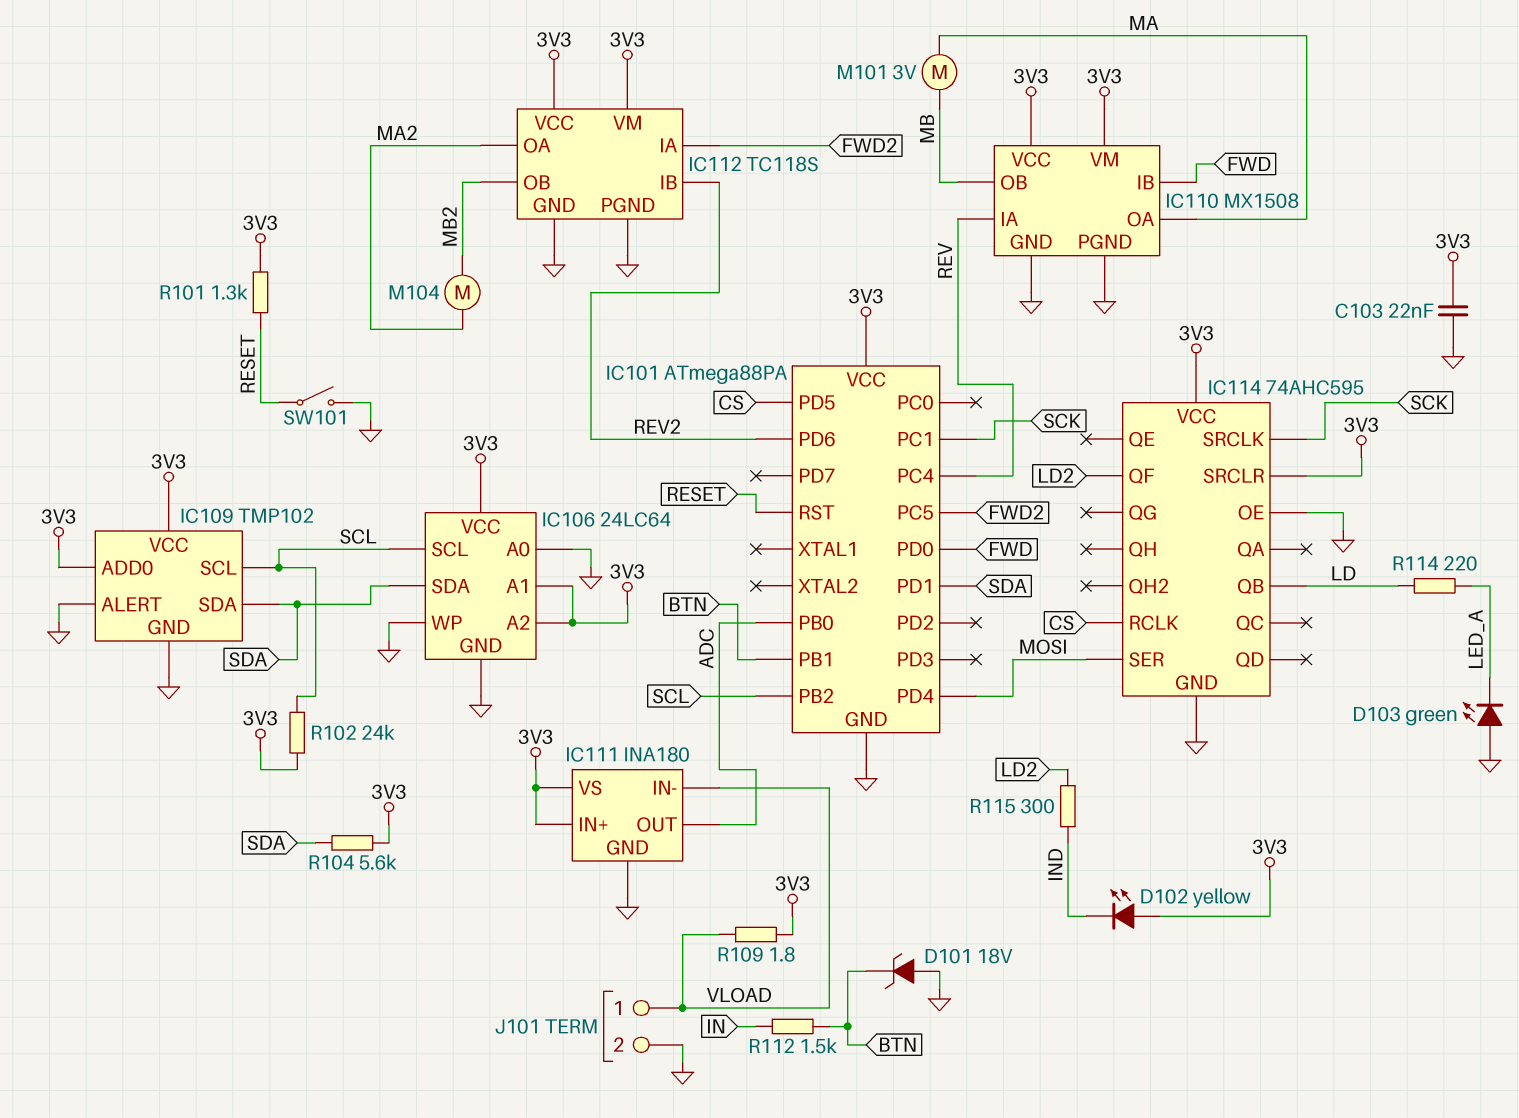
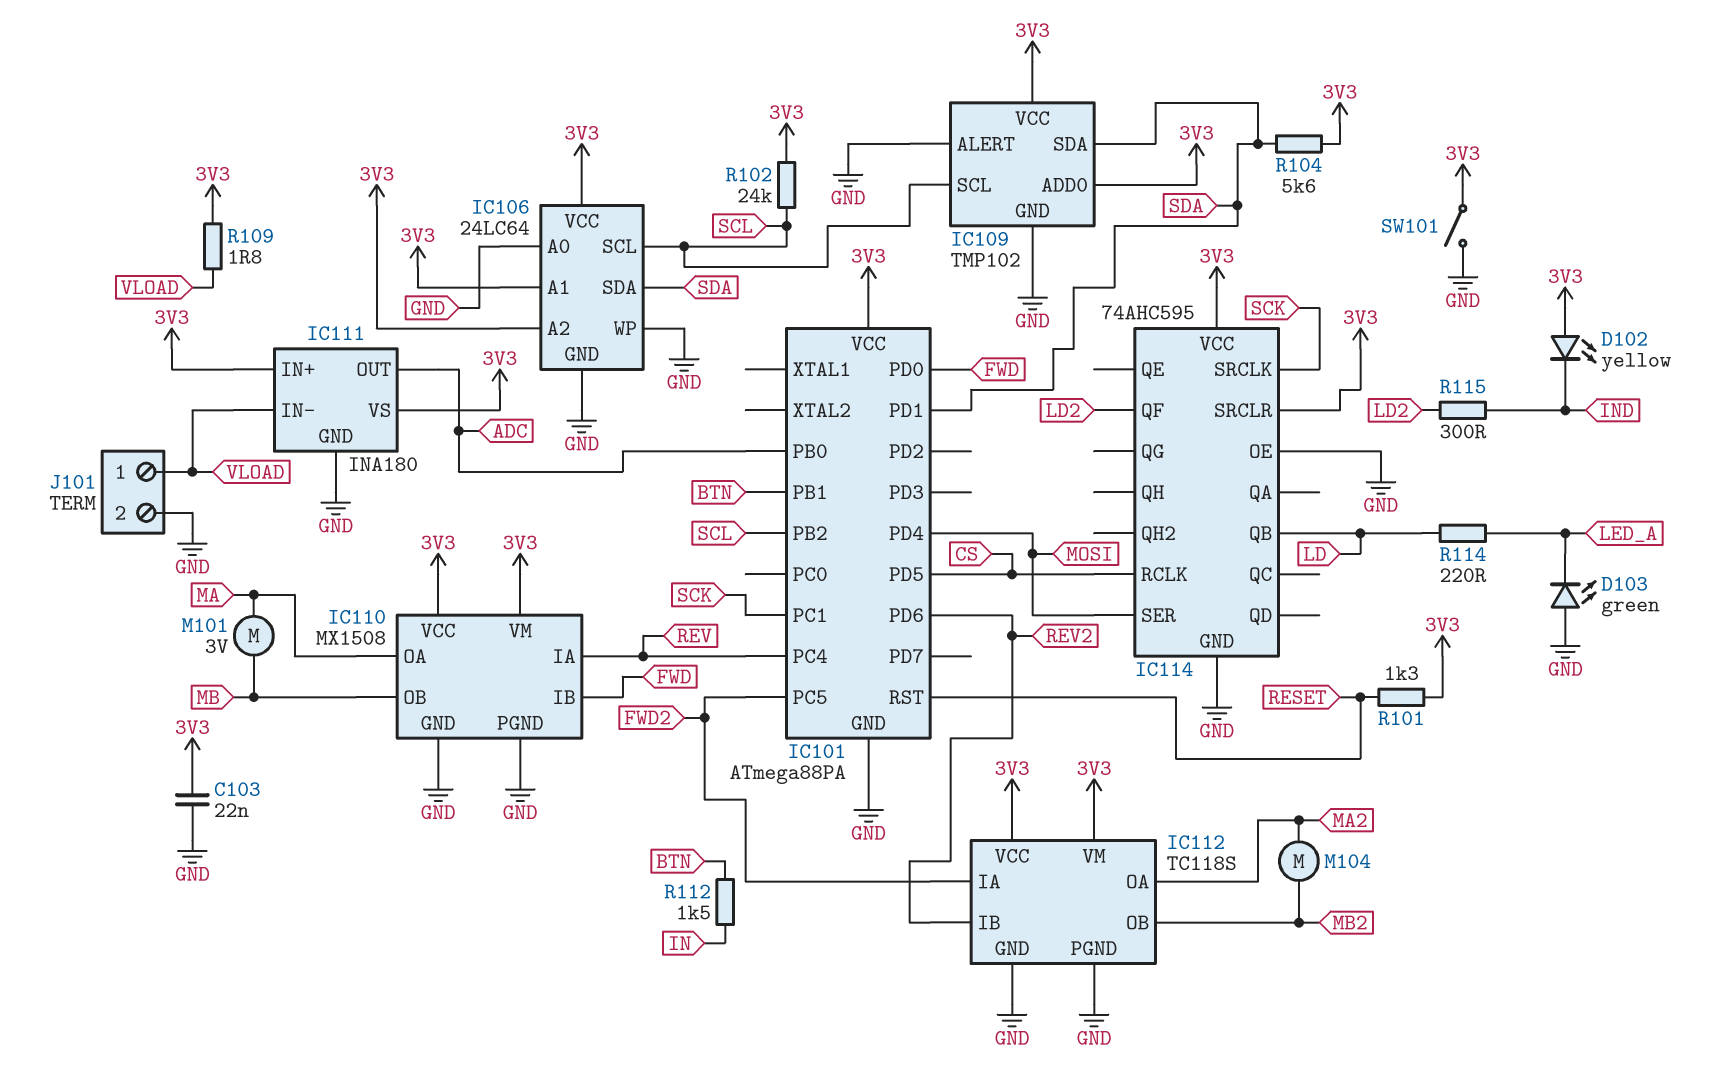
D101: zener 18V (A GND, K BTN) -> none
SW101: switch (GND, RESET) -> switch (3V3, GND)

